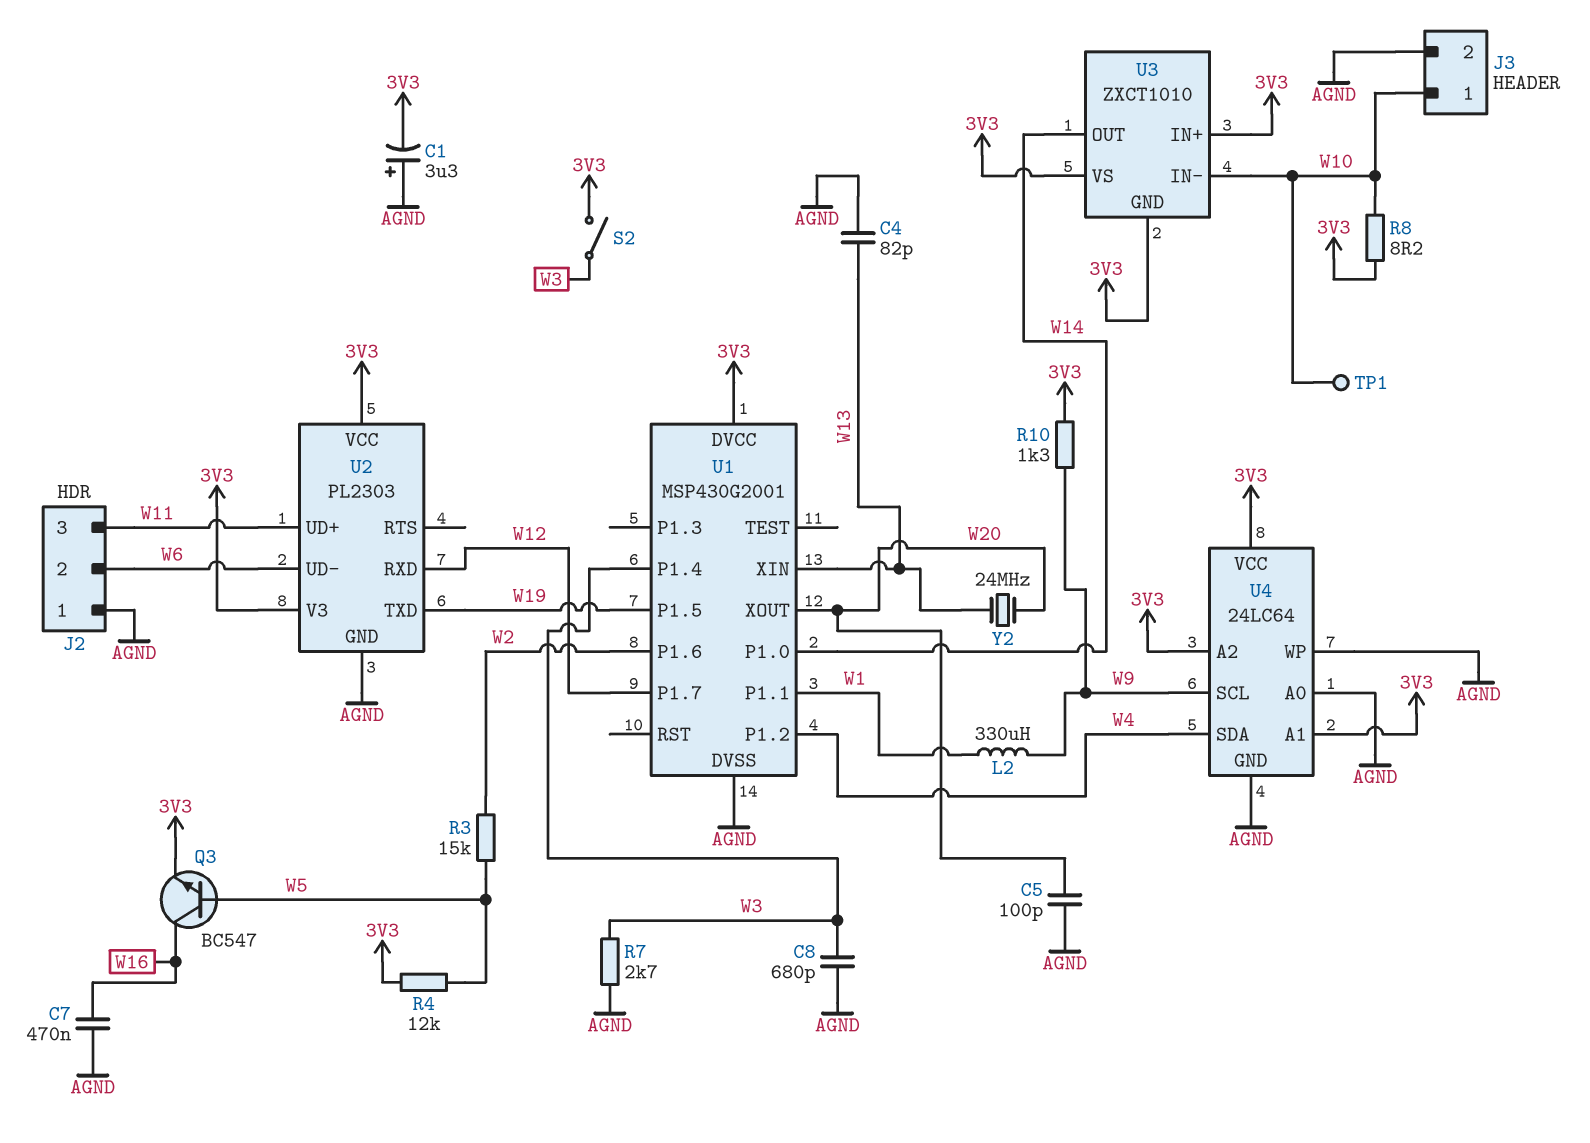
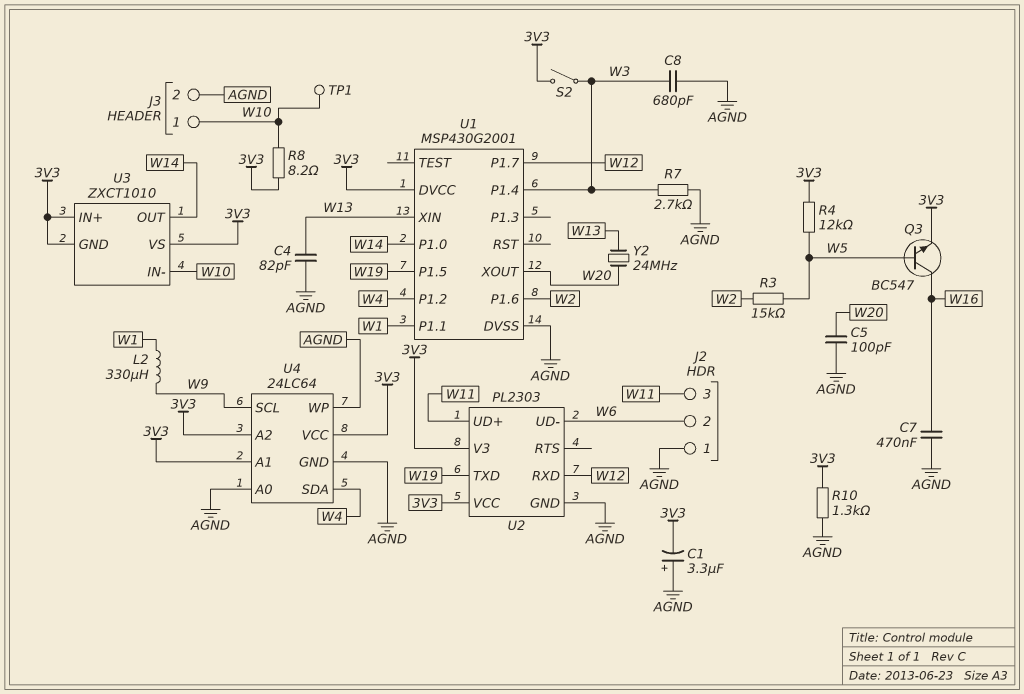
R10: 1.3k (3V3, W9) -> 1.3k (3V3, AGND)

